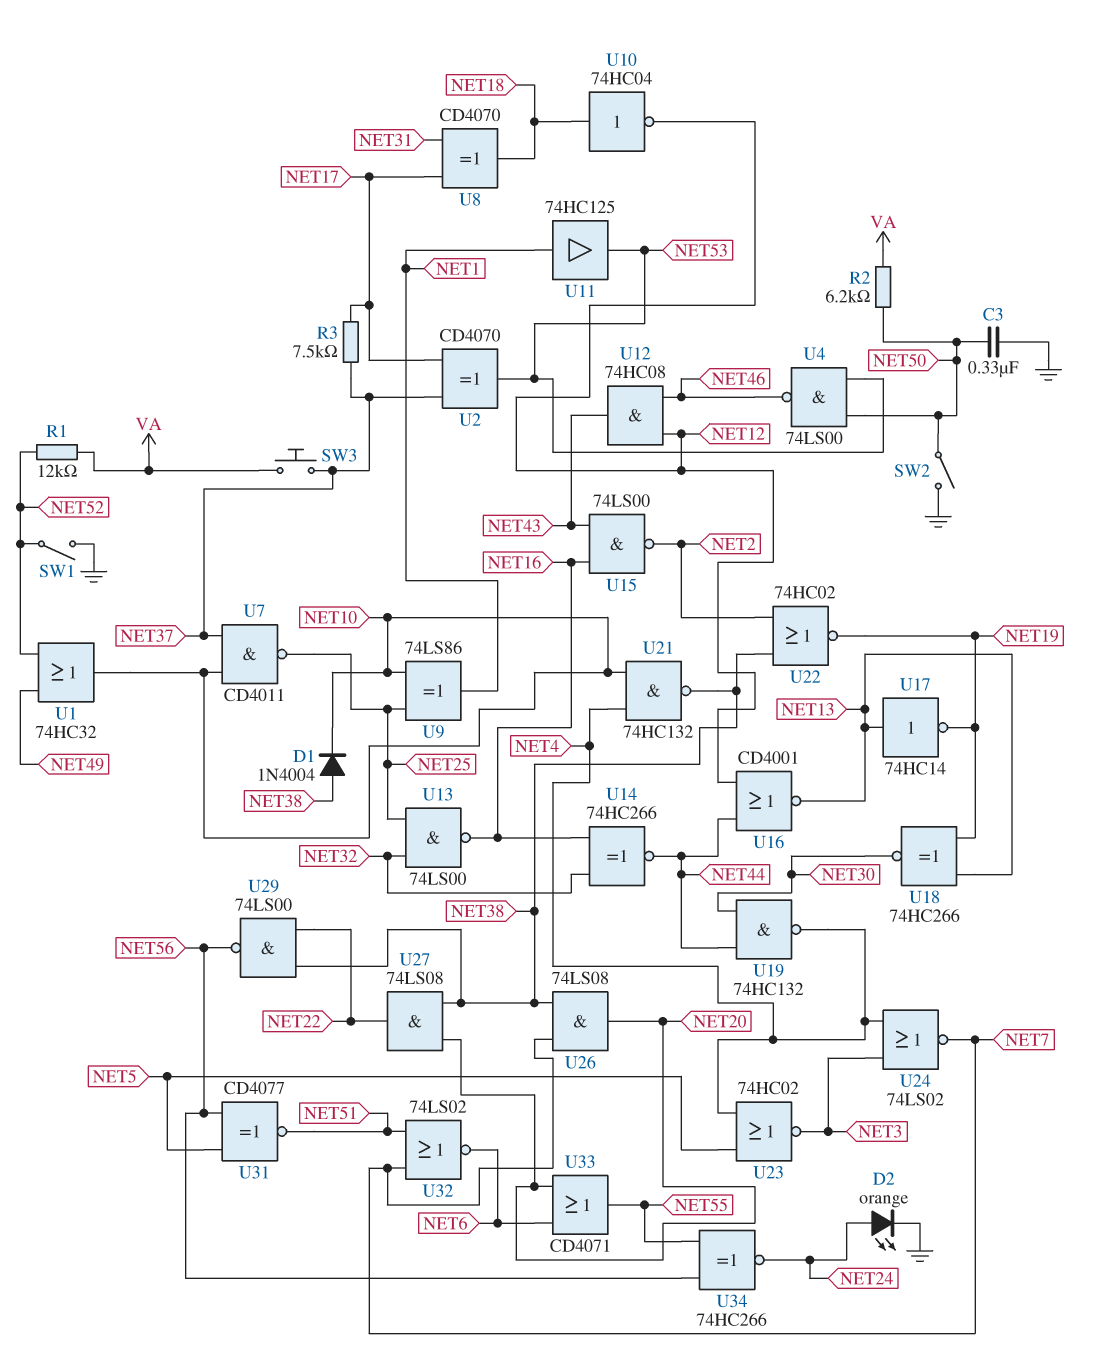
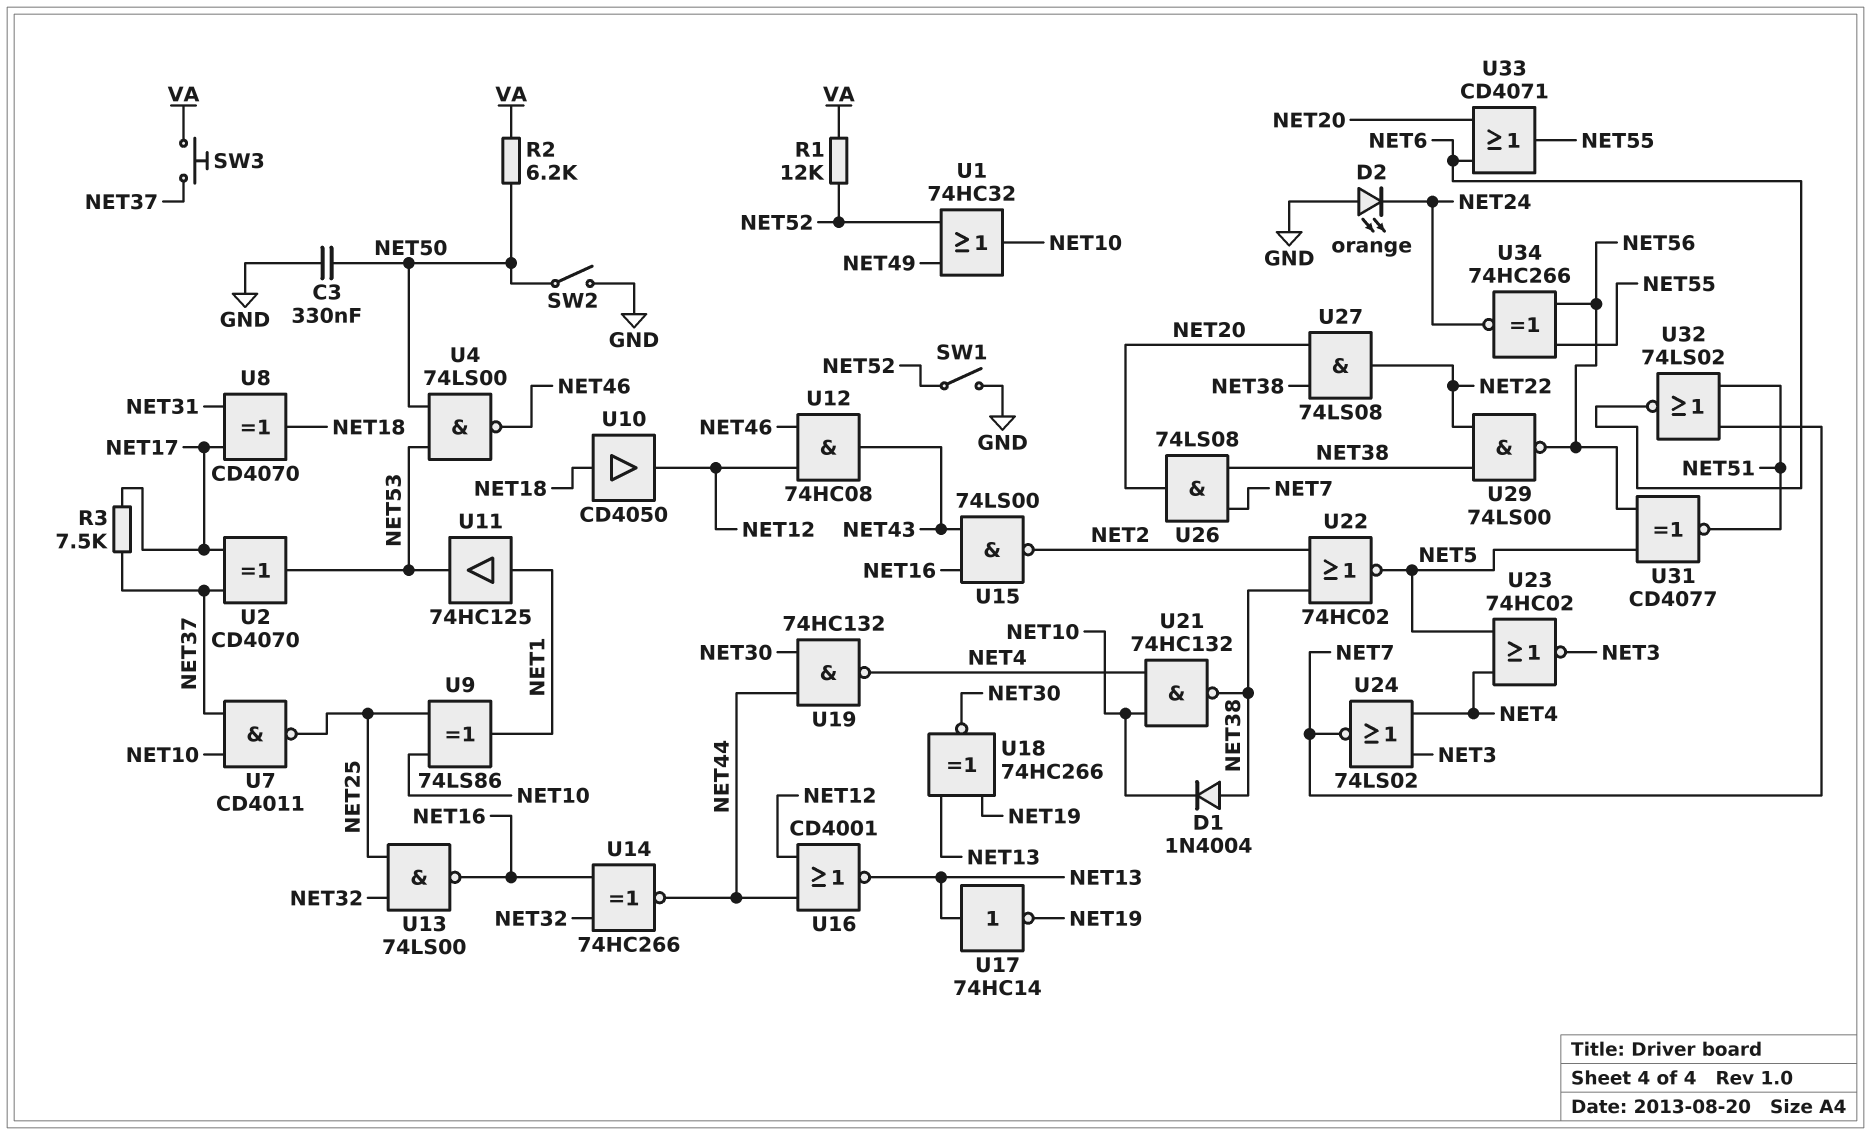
D2: LED orange (A NET24, K GND) -> LED orange (A GND, K NET24)
U10: NOT 74HC04 (in NET18, out NET12) -> buffer CD4050 (in NET18, out NET12)
U22: NOR 74HC02 (in NET2, in NET38, out NET19) -> NOR 74HC02 (in NET2, in NET38, out NET5)

